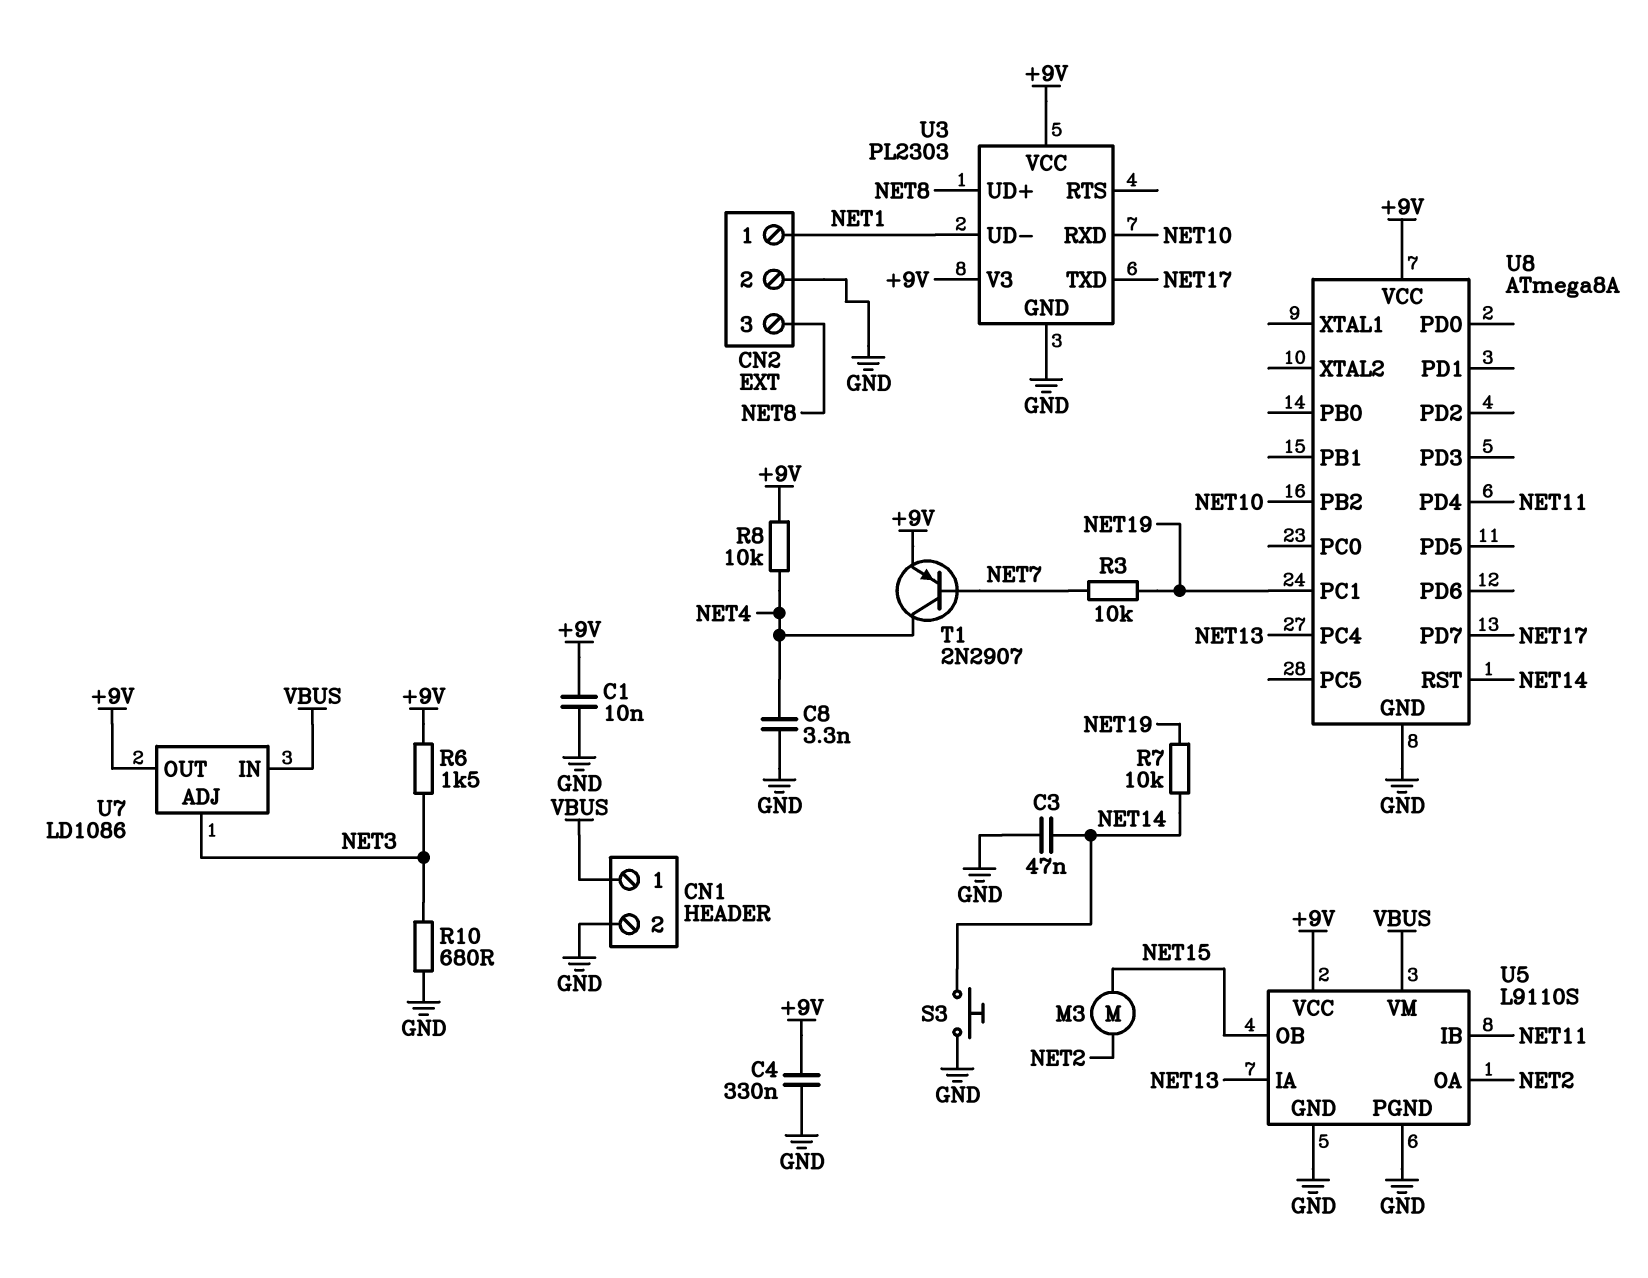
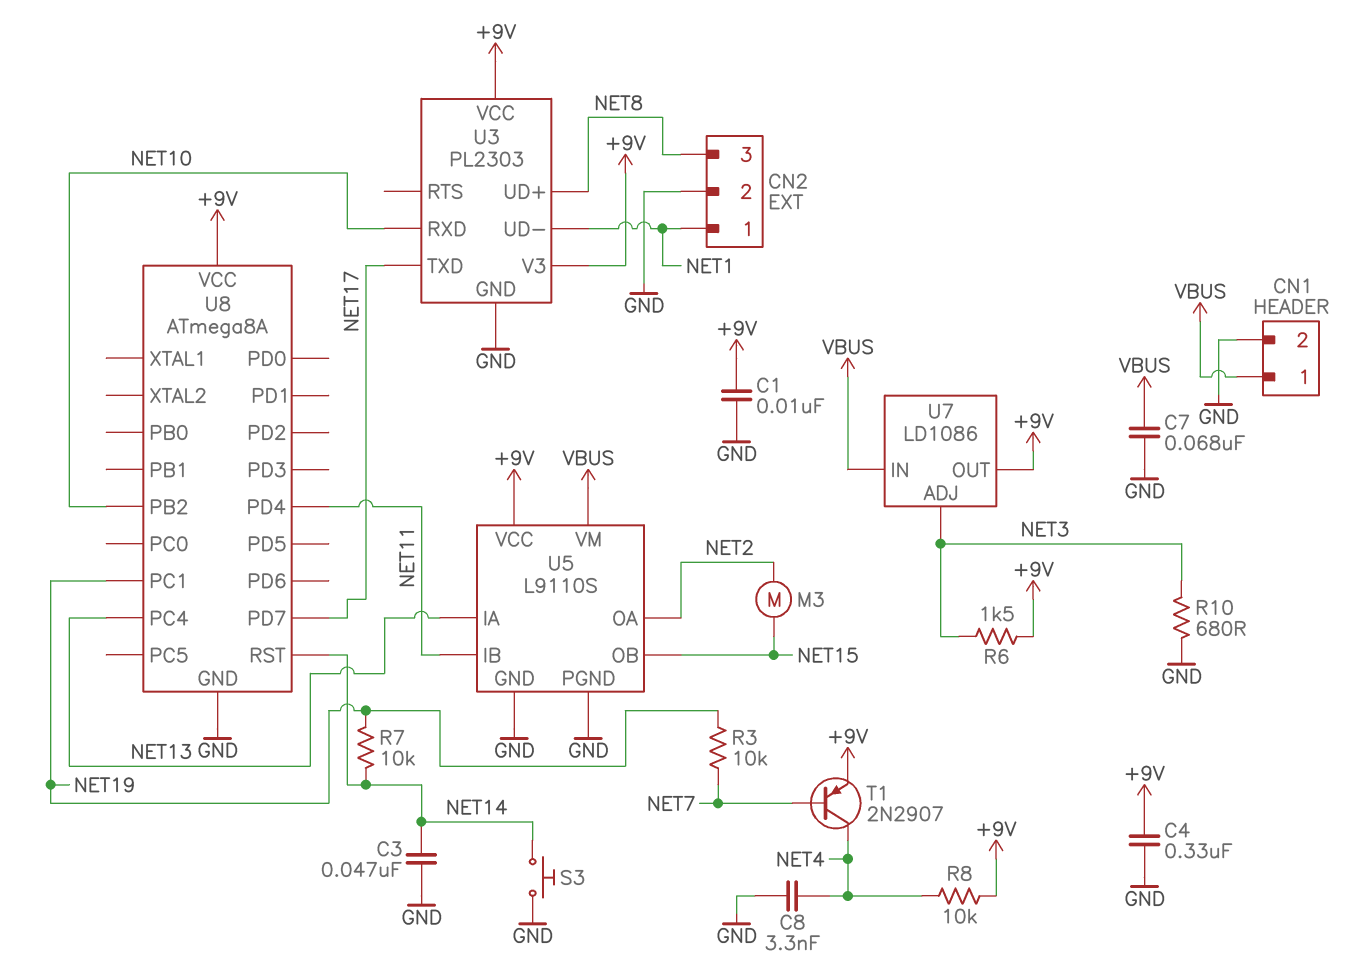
C7: none -> 68nF (GND, VBUS)

